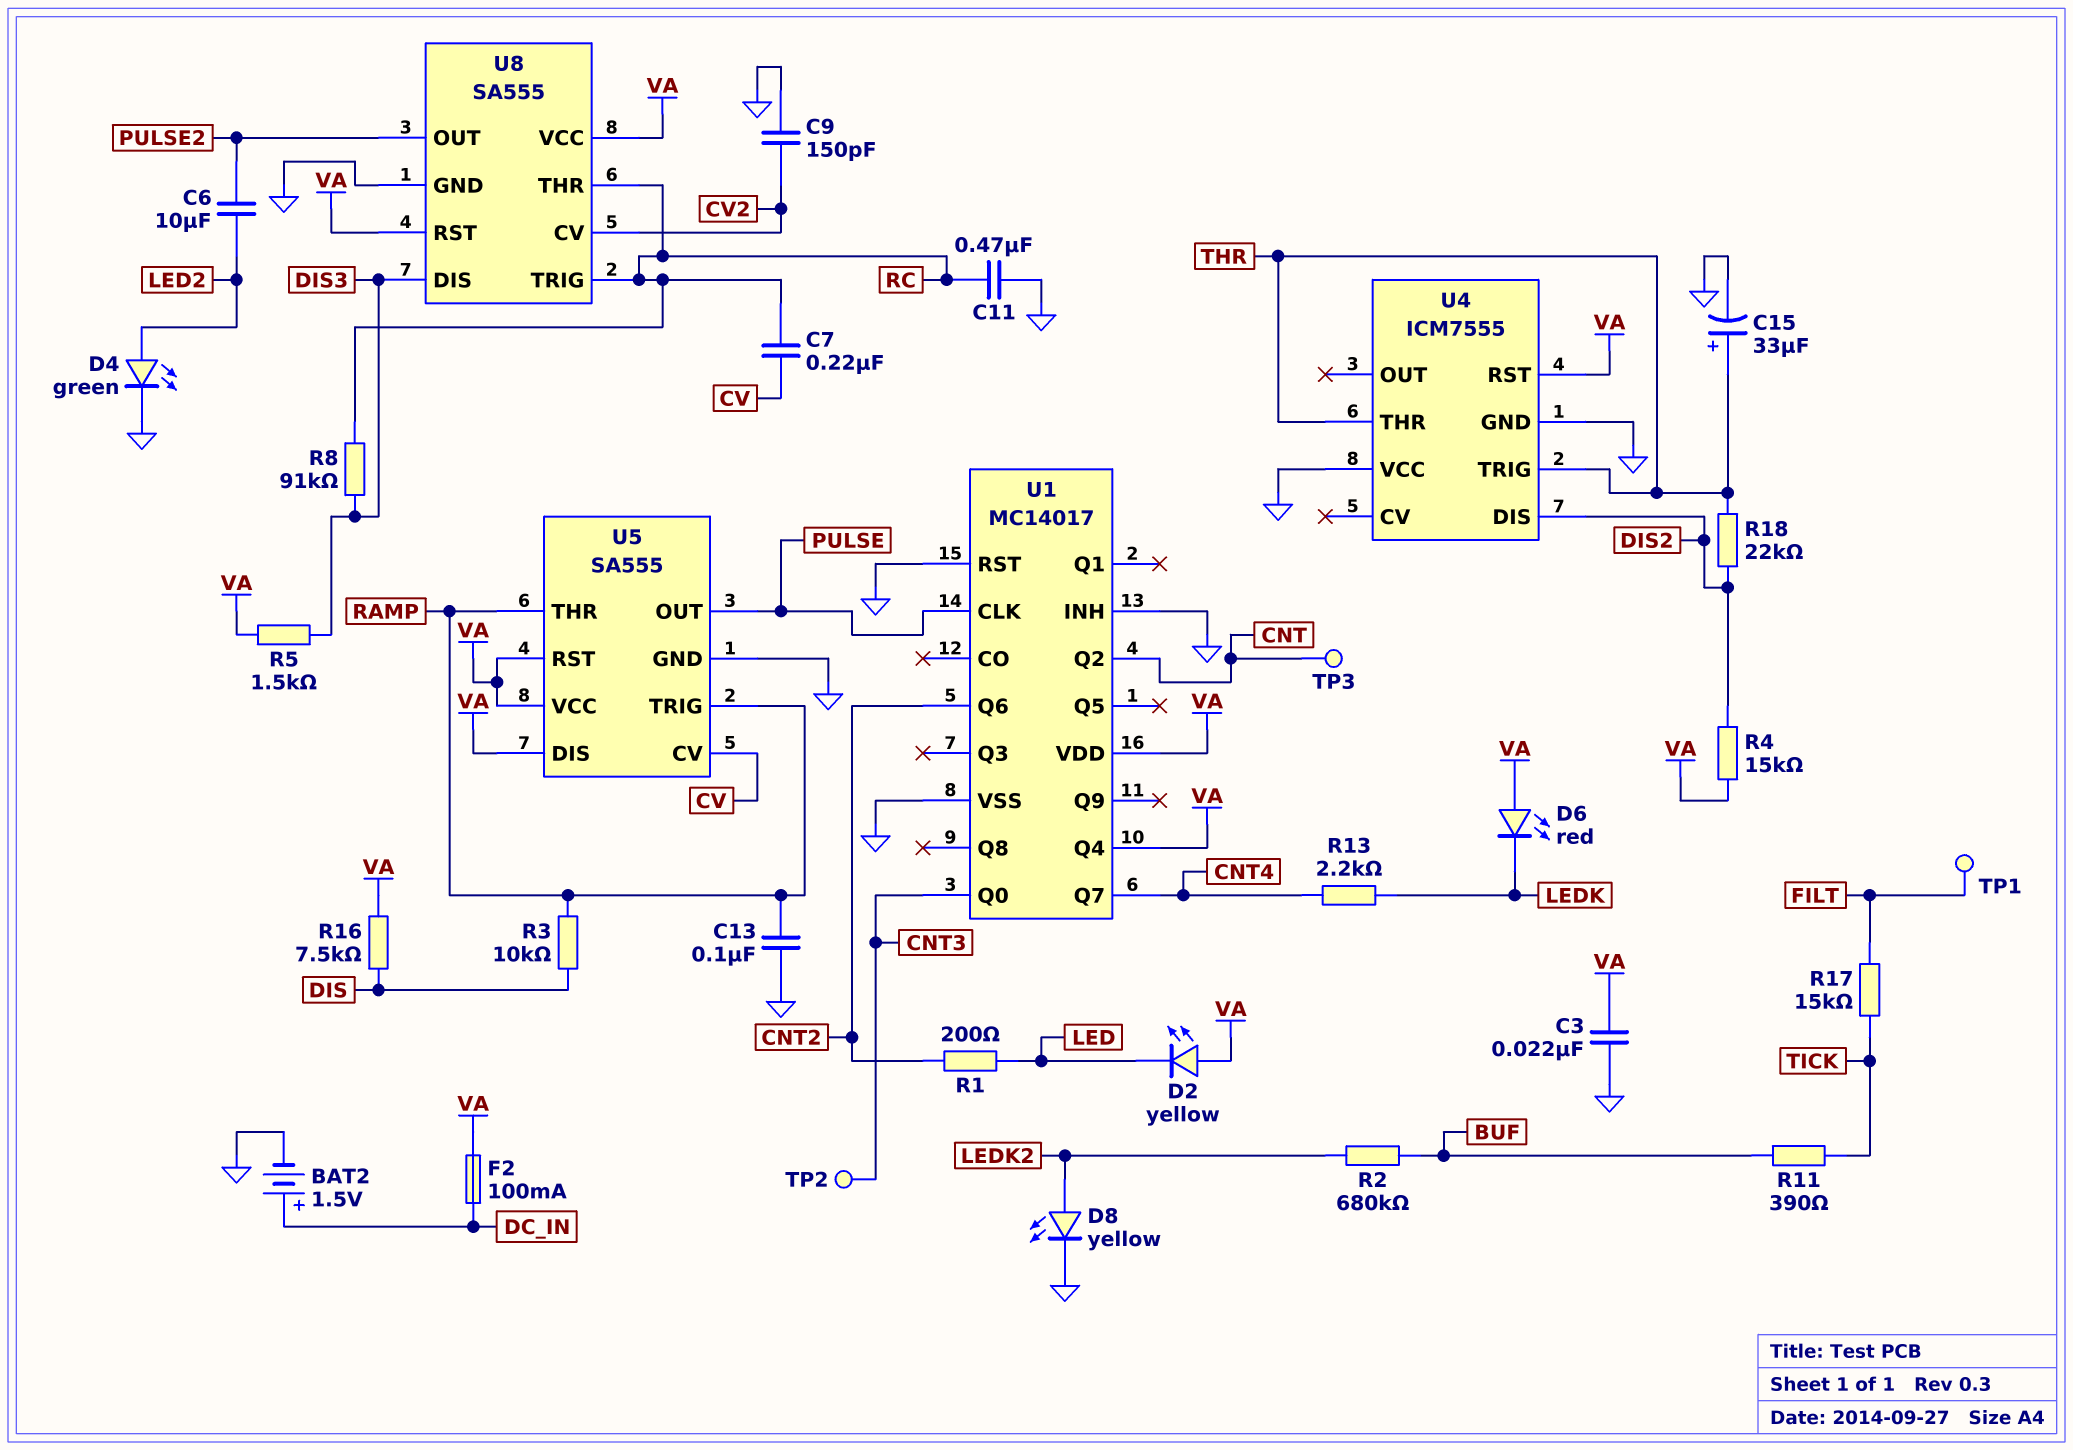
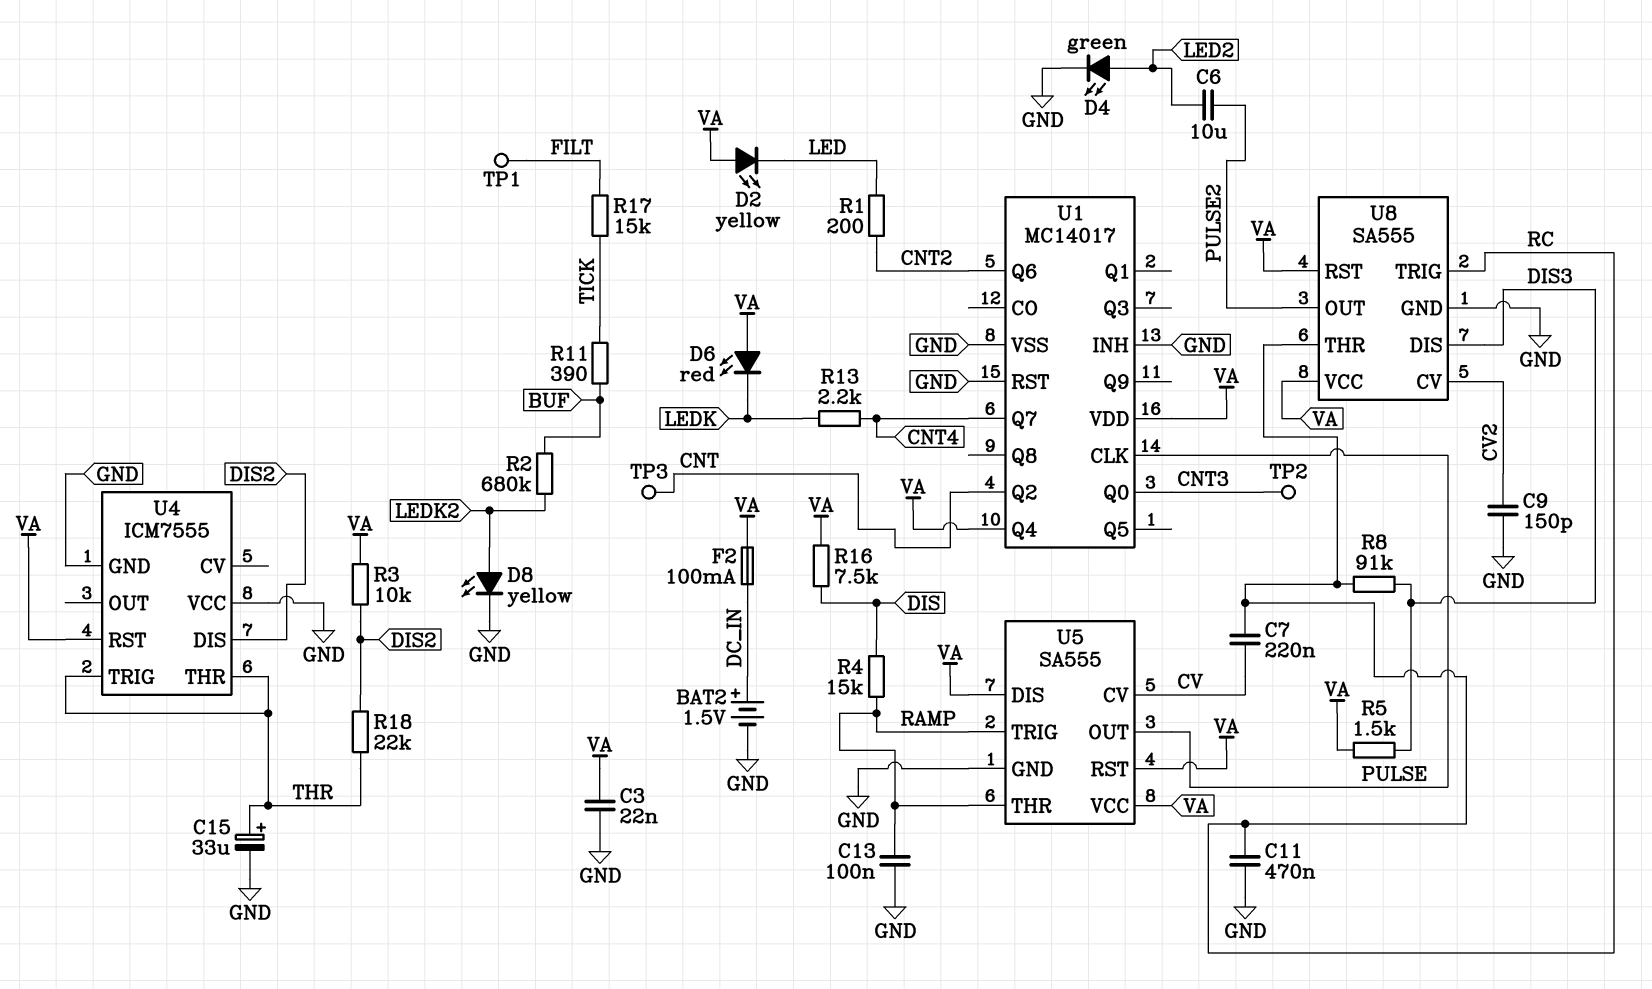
R3: 10k (DIS, RAMP) -> 10k (DIS2, VA)
R4: 15k (DIS2, VA) -> 15k (DIS, RAMP)

